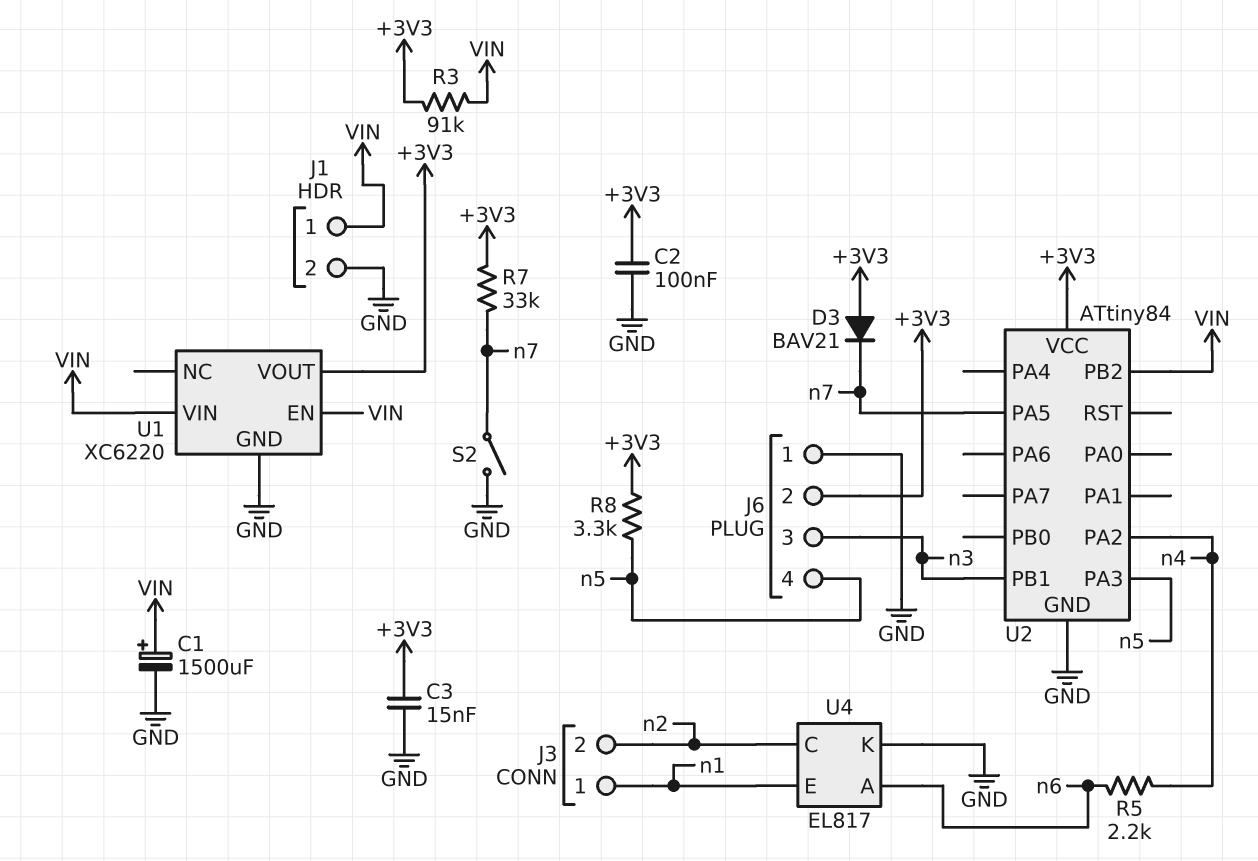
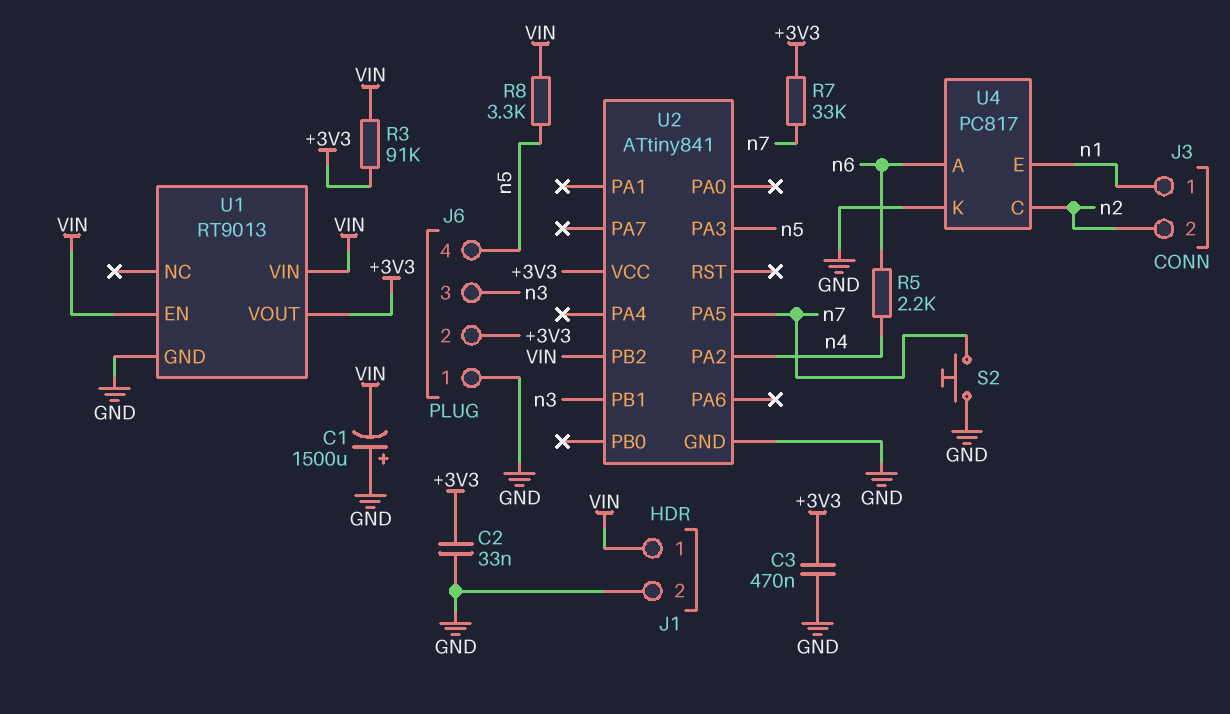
C1: 1500uF (plus VIN, minus GND) -> 1500uF (plus GND, minus VIN)
C2: 100nF (+3V3, GND) -> 33nF (+3V3, GND)
C3: 15nF (+3V3, GND) -> 470nF (+3V3, GND)
D3: diode BAV21 (A +3V3, K n7) -> none
R8: 3.3k (+3V3, n5) -> 3.3k (VIN, n5)
S2: switch (GND, n7) -> button (GND, n7)
U1: XC6220 -> RT9013
U2: ATtiny84 -> ATtiny841
U4: EL817 -> PC817

